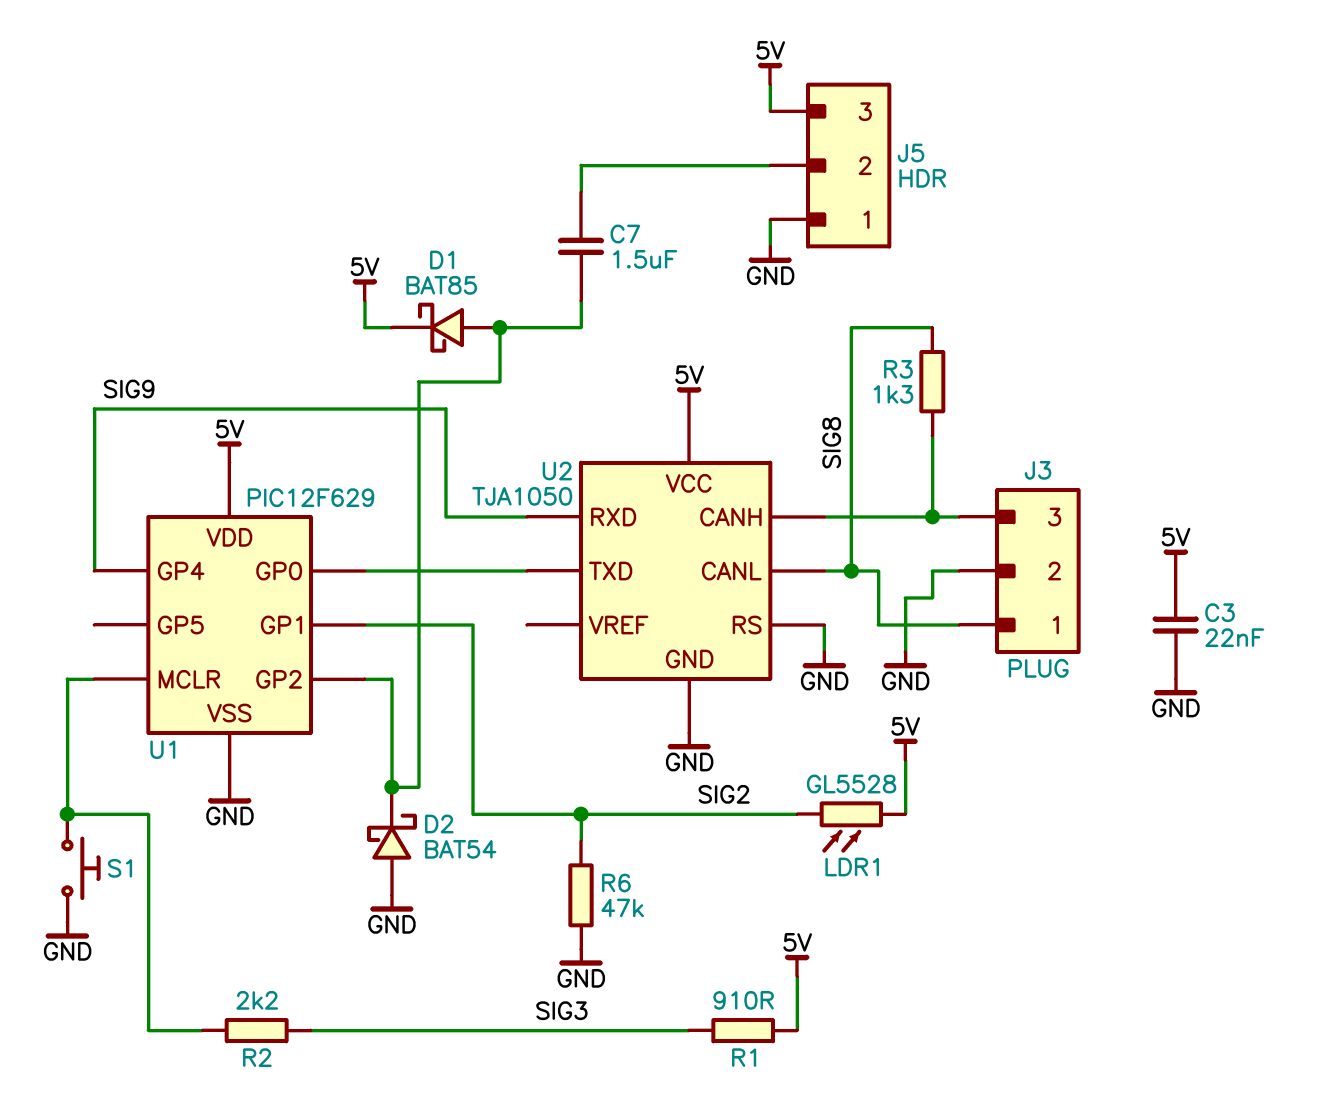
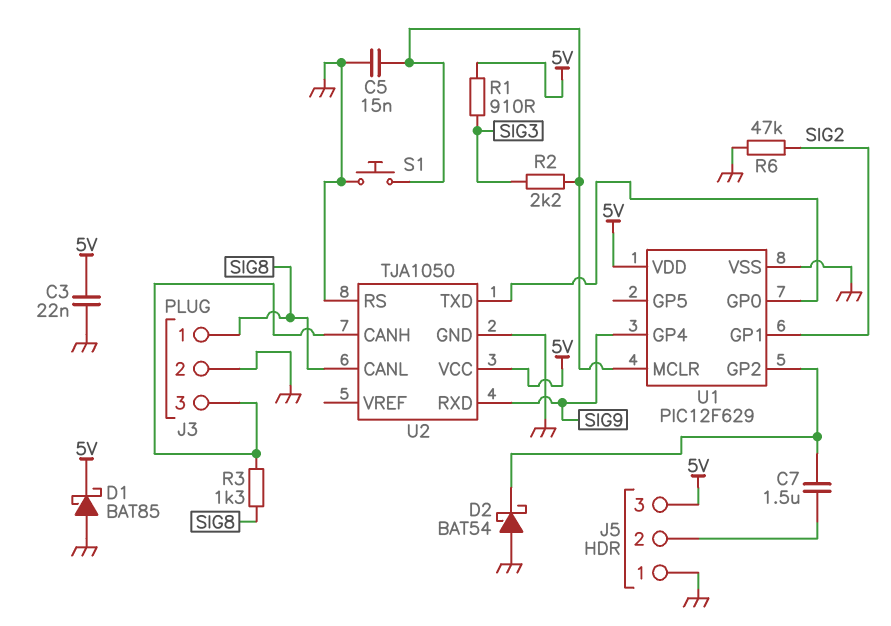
C5: none -> 15nF (GND, U1/MCLR)
D1: schottky BAT85 (A U1/GP2, K 5V) -> schottky BAT85 (A GND, K 5V)
LDR1: GL5528 (5V, SIG2) -> none

